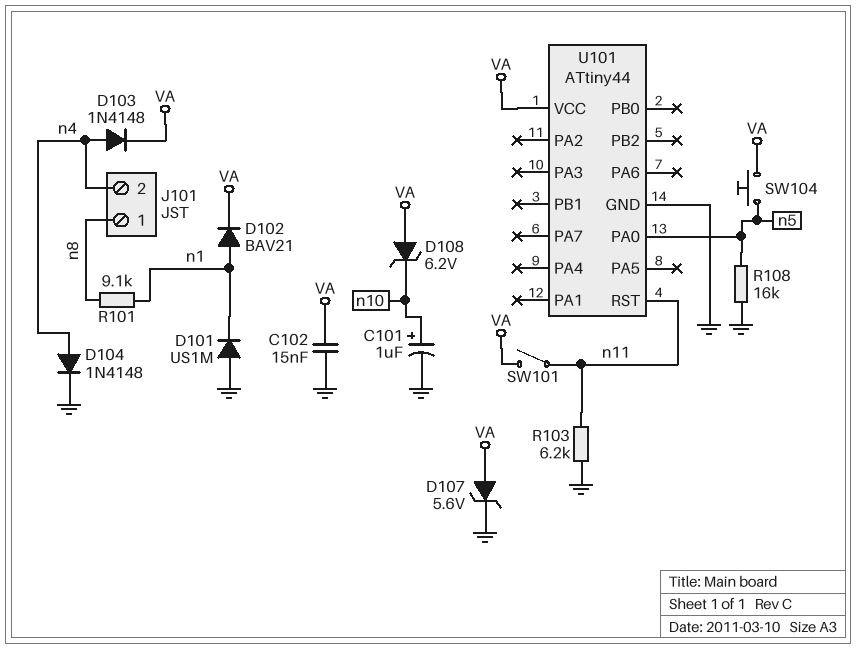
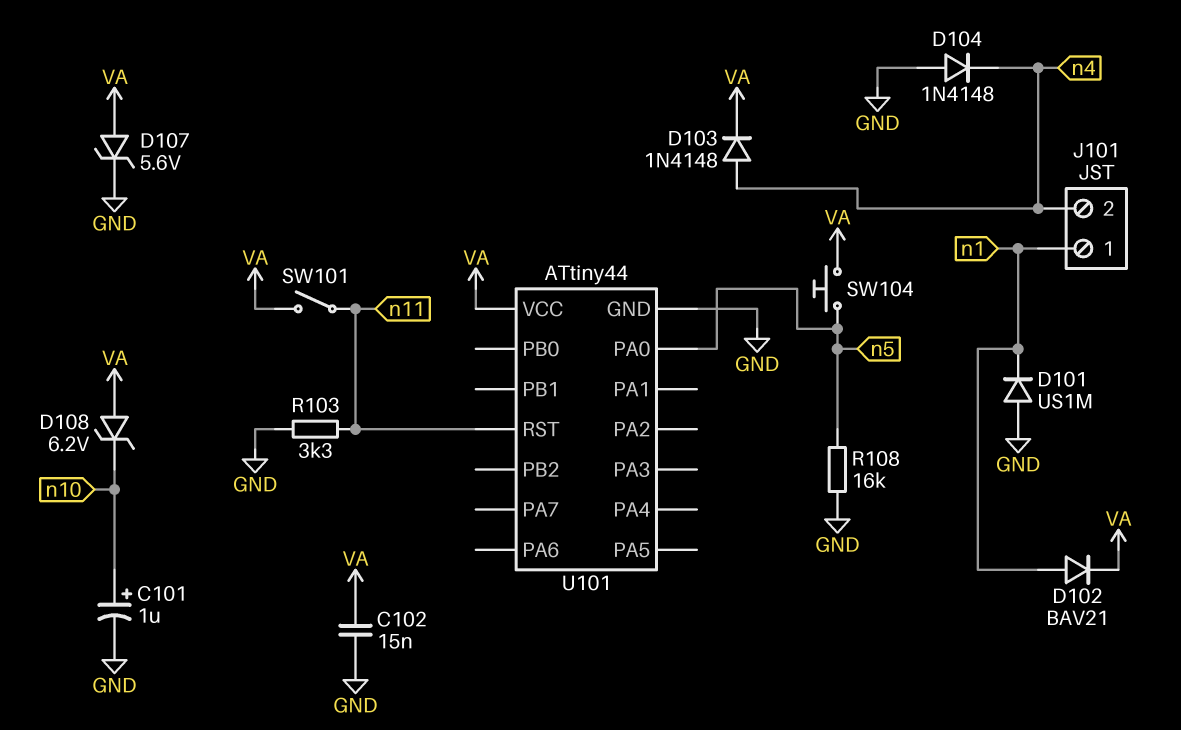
D104: diode 1N4148 (A n4, K GND) -> diode 1N4148 (A GND, K n4)
J101 pin 1: n8 -> n1
R101: 9.1k (n1, n8) -> none
R103: 6.2k (GND, n11) -> 3.3k (GND, n11)

